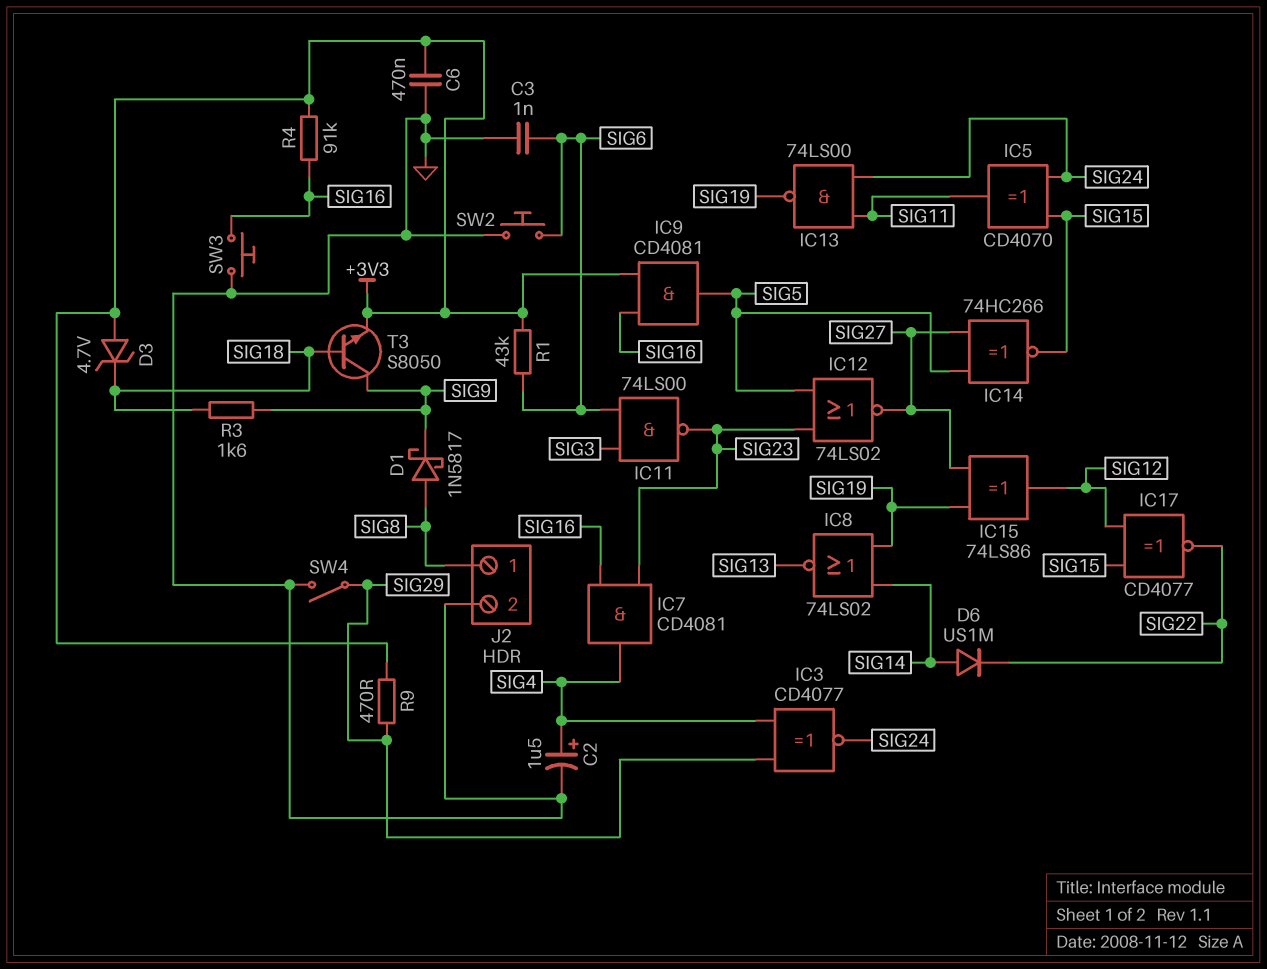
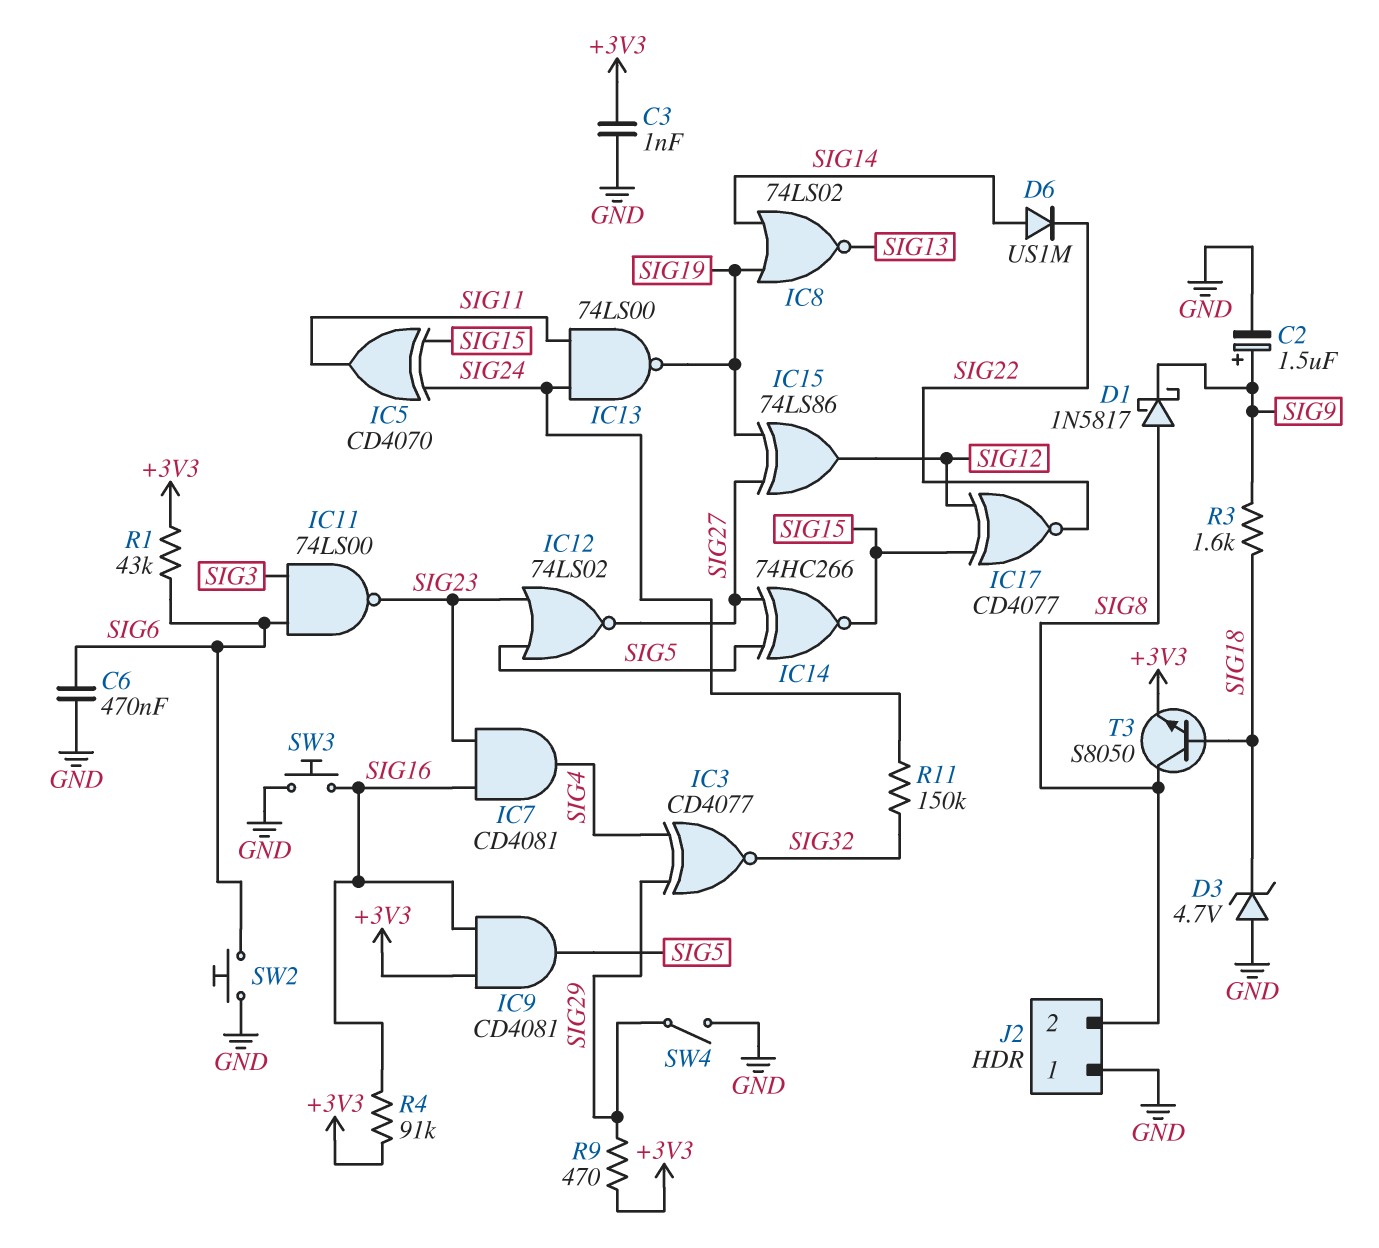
C2: 1.5uF (plus SIG4, minus GND) -> 1.5uF (plus SIG9, minus GND)
C3: 1nF (GND, SIG6) -> 1nF (+3V3, GND)
C6: 470nF (+3V3, GND) -> 470nF (GND, SIG6)
D3: zener 4.7V (A +3V3, K SIG18) -> zener 4.7V (A GND, K SIG18)
IC3: XNOR CD4077 (in SIG4, in SIG29, out SIG24) -> XNOR CD4077 (in SIG4, in SIG29, out SIG32)
J2 pin 1: SIG8 -> GND
J2 pin 2: GND -> SIG8
R11: none -> 150k (SIG24, SIG32)
T3: NPN S8050 (B SIG18, C SIG9, E +3V3) -> NPN S8050 (B SIG18, C SIG8, E +3V3)

